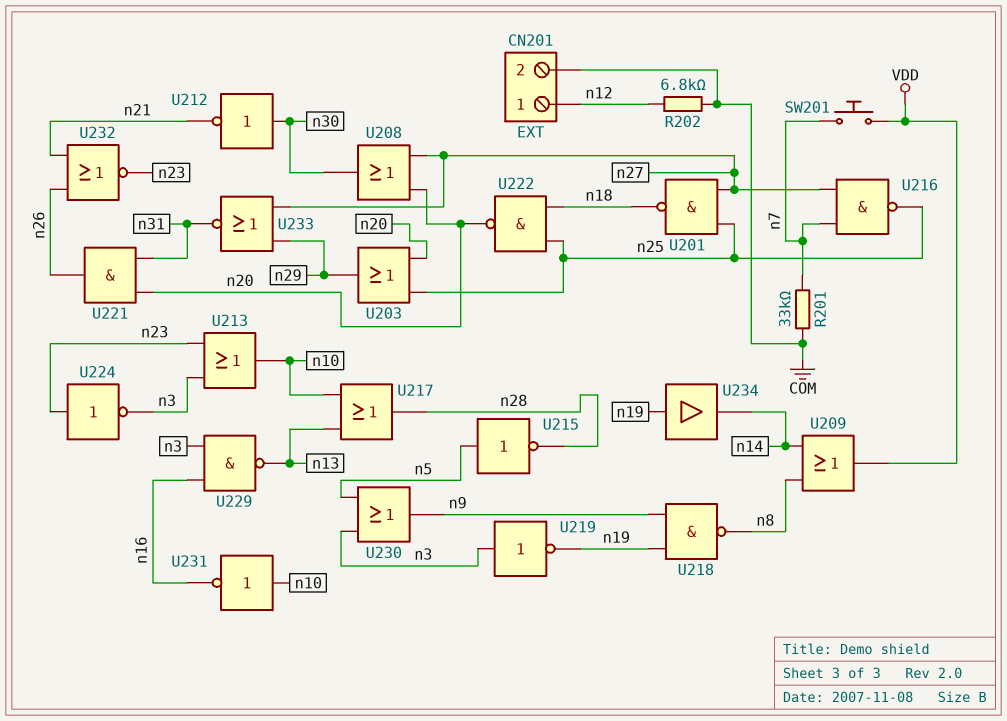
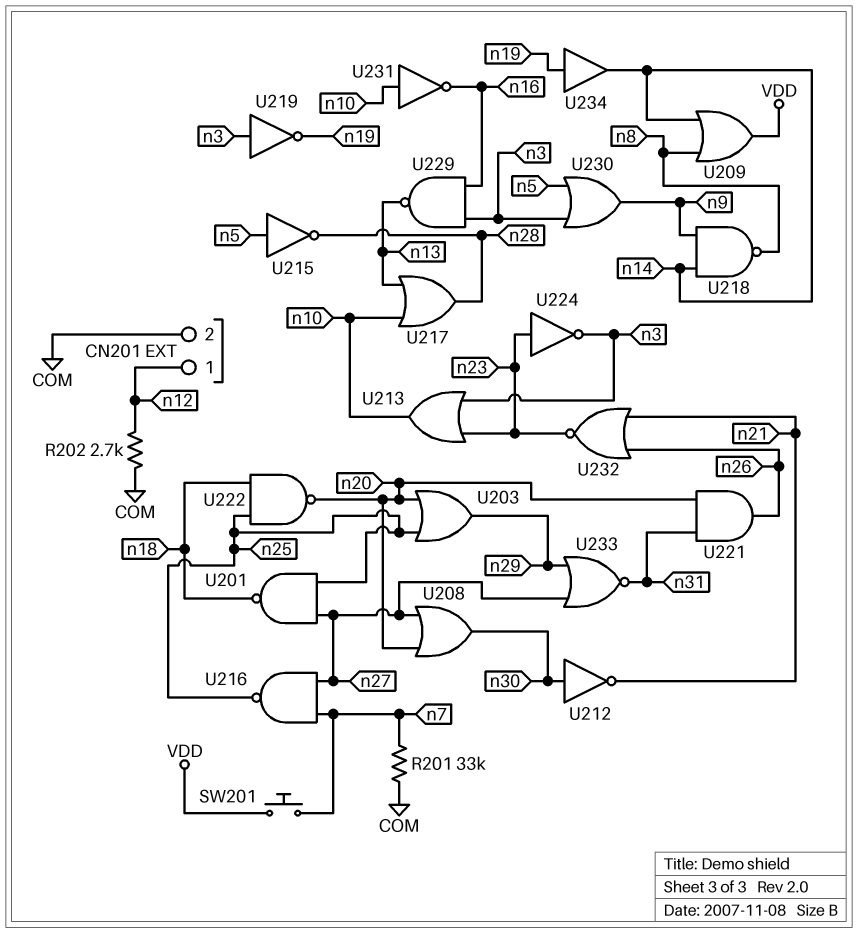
R202: 6.8k (COM, n12) -> 2.7k (COM, n12)
U218: NAND (in n9, in n19, out n8) -> NAND (in n9, in n14, out n8)

